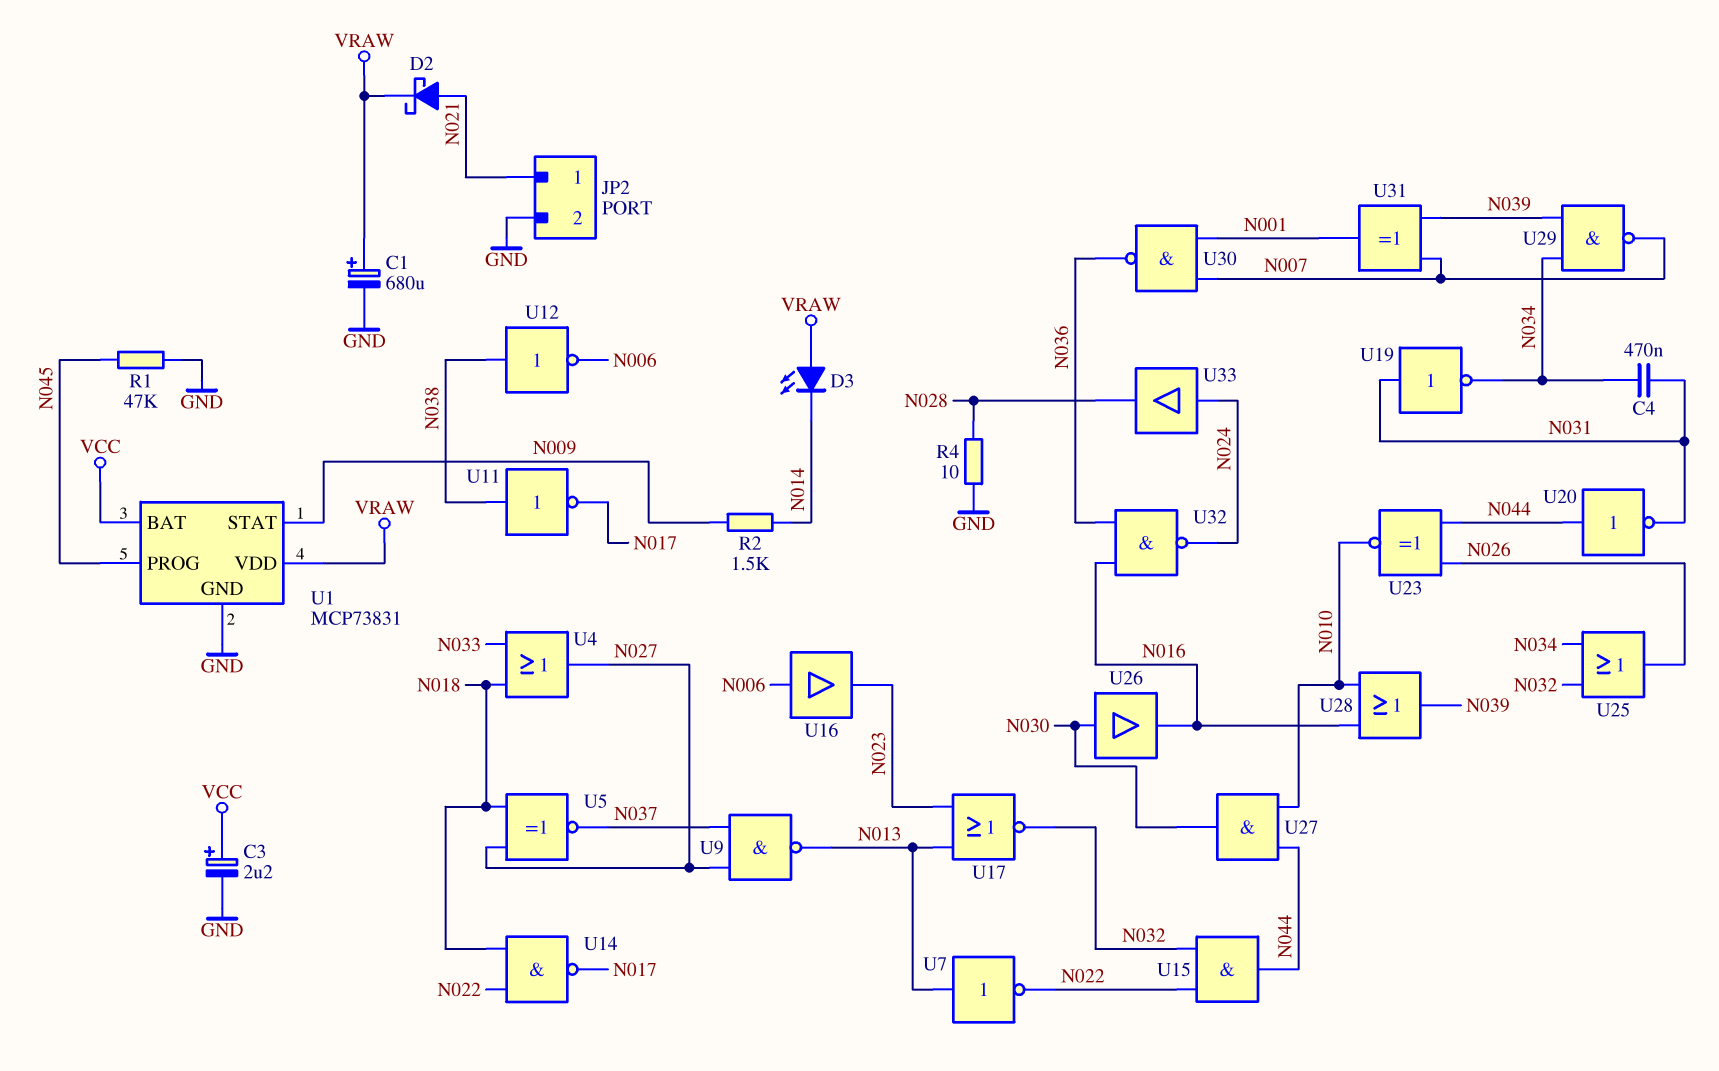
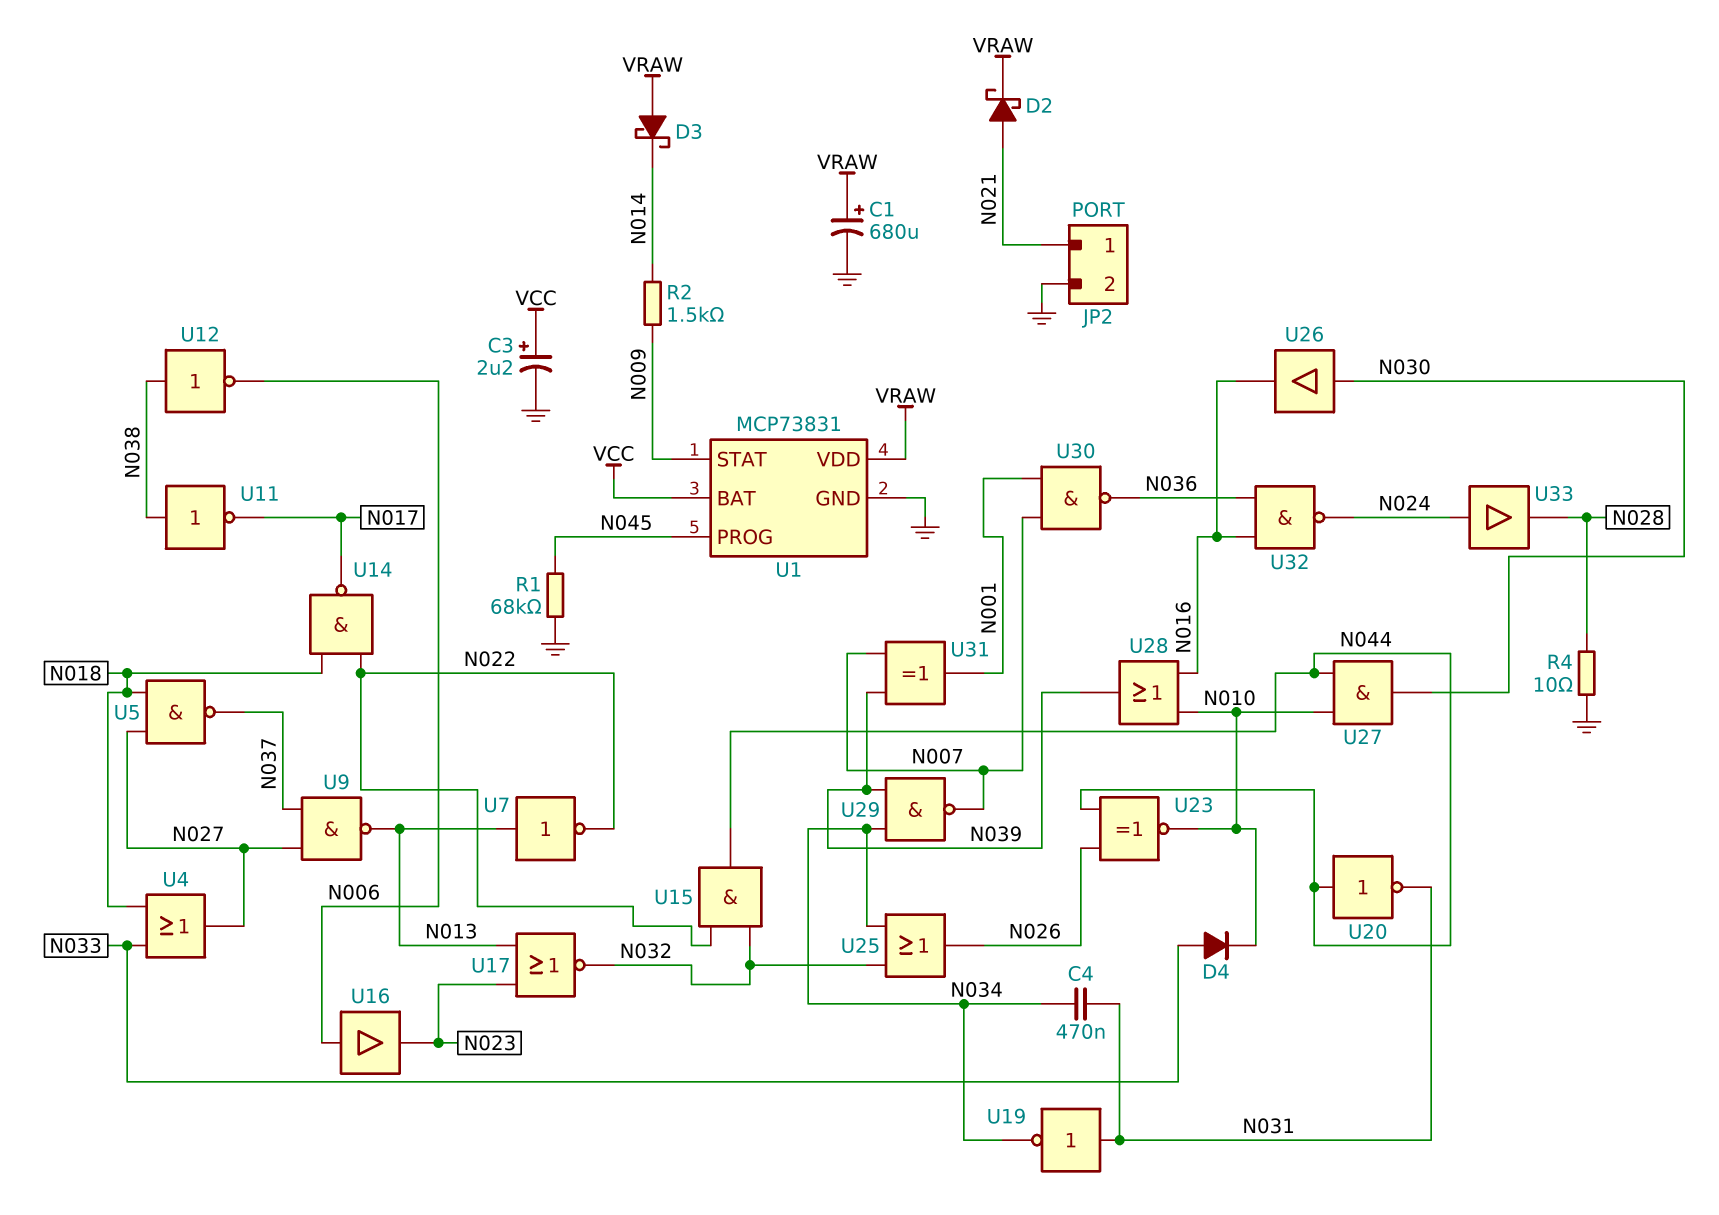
D3: LED (A VRAW, K N014) -> schottky (A VRAW, K N014)
D4: none -> diode (A N033, K N010)
R1: 47k (GND, N045) -> 68k (GND, N045)
U5: XNOR (in N018, in N027, out N037) -> NAND (in N018, in N027, out N037)

